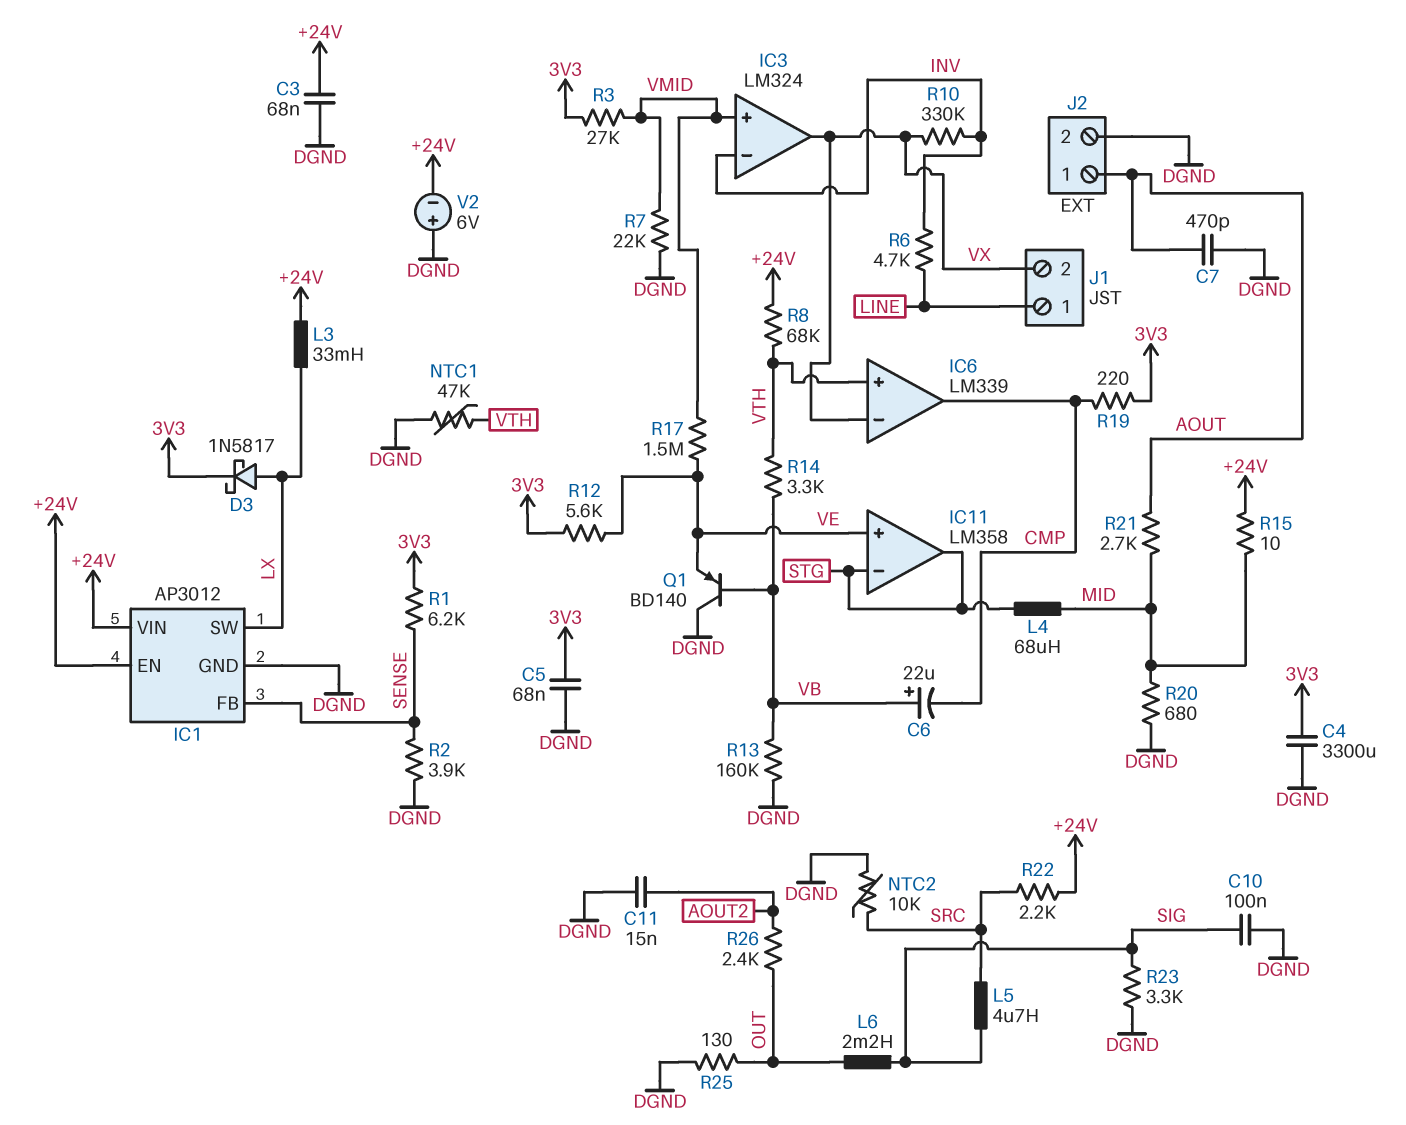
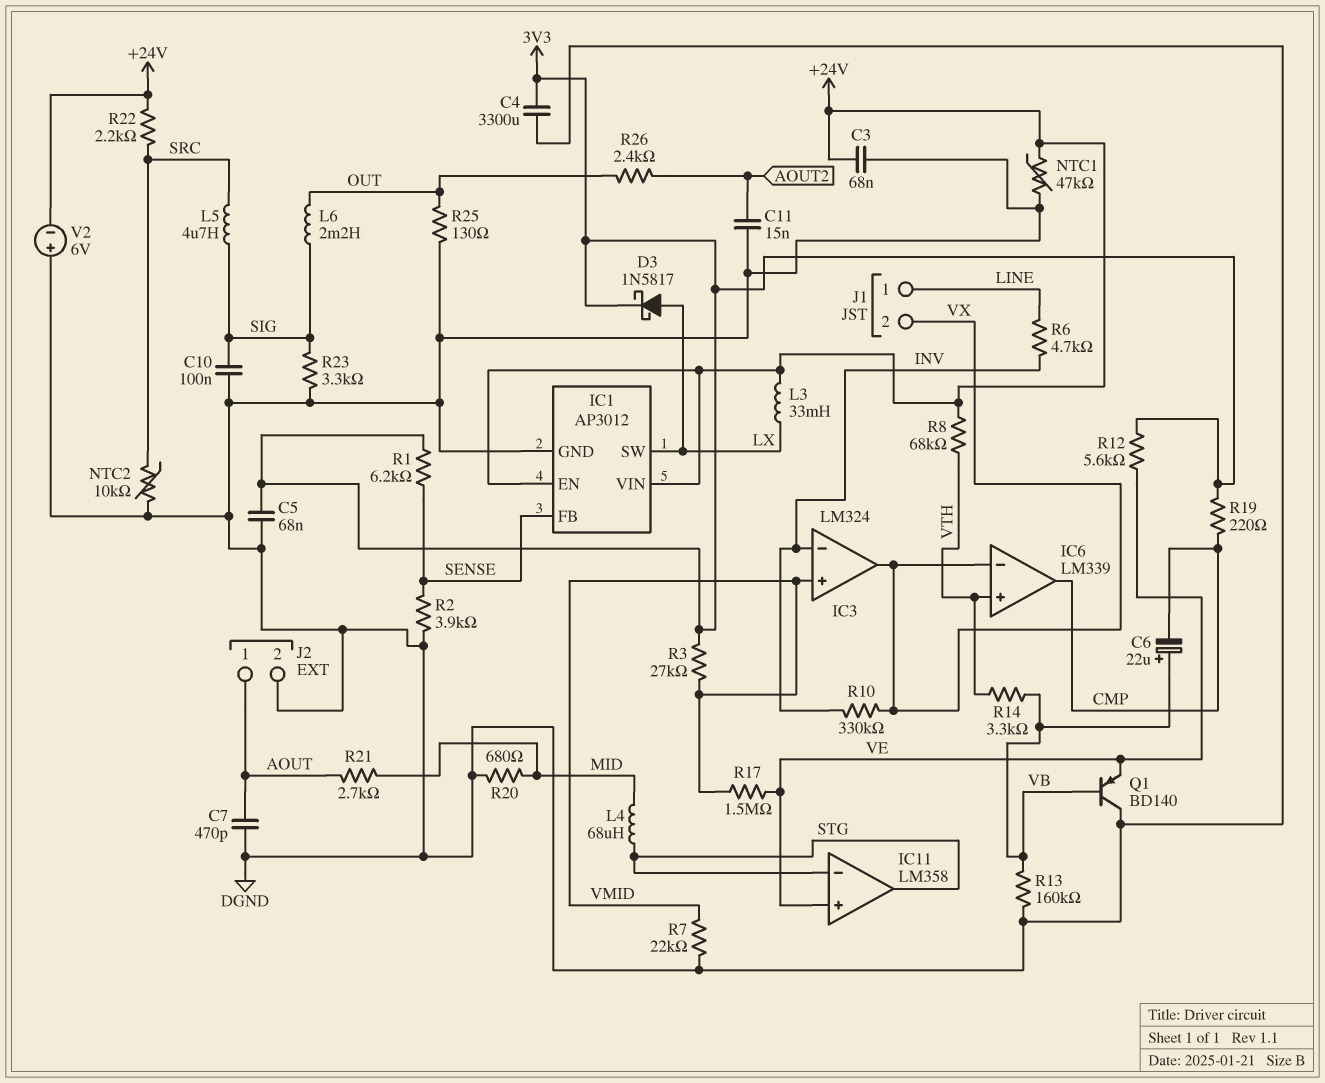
NTC1: 47k (DGND, VTH) -> 47k (+24V, DGND)
R15: 10 (+24V, MID) -> none

